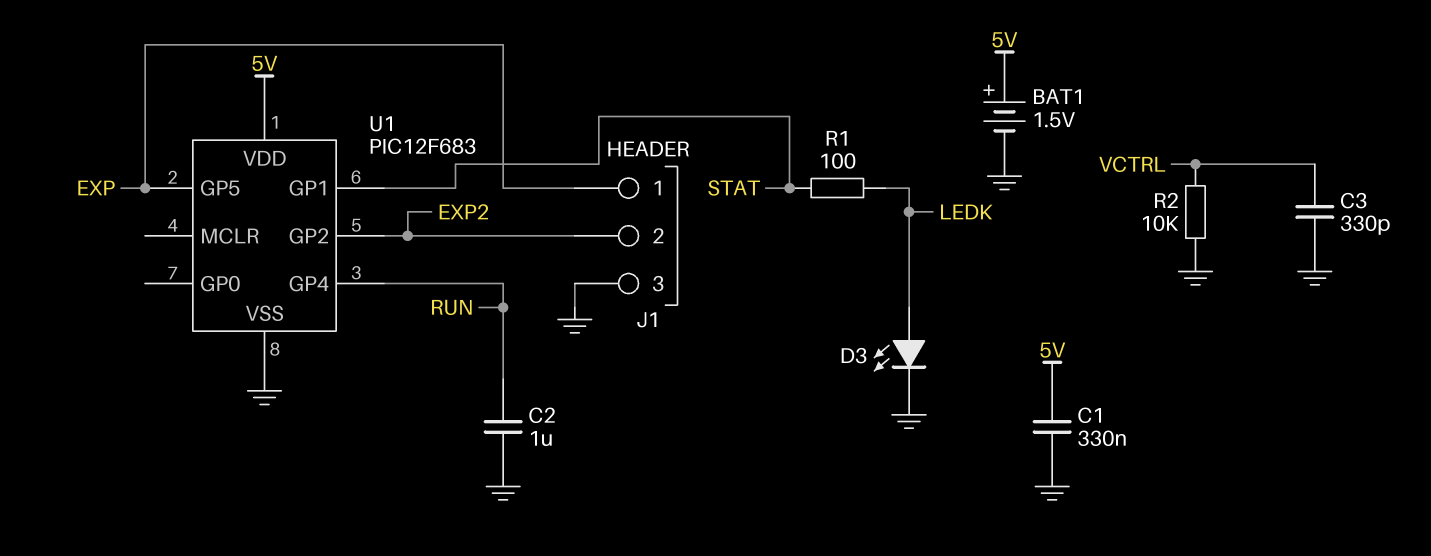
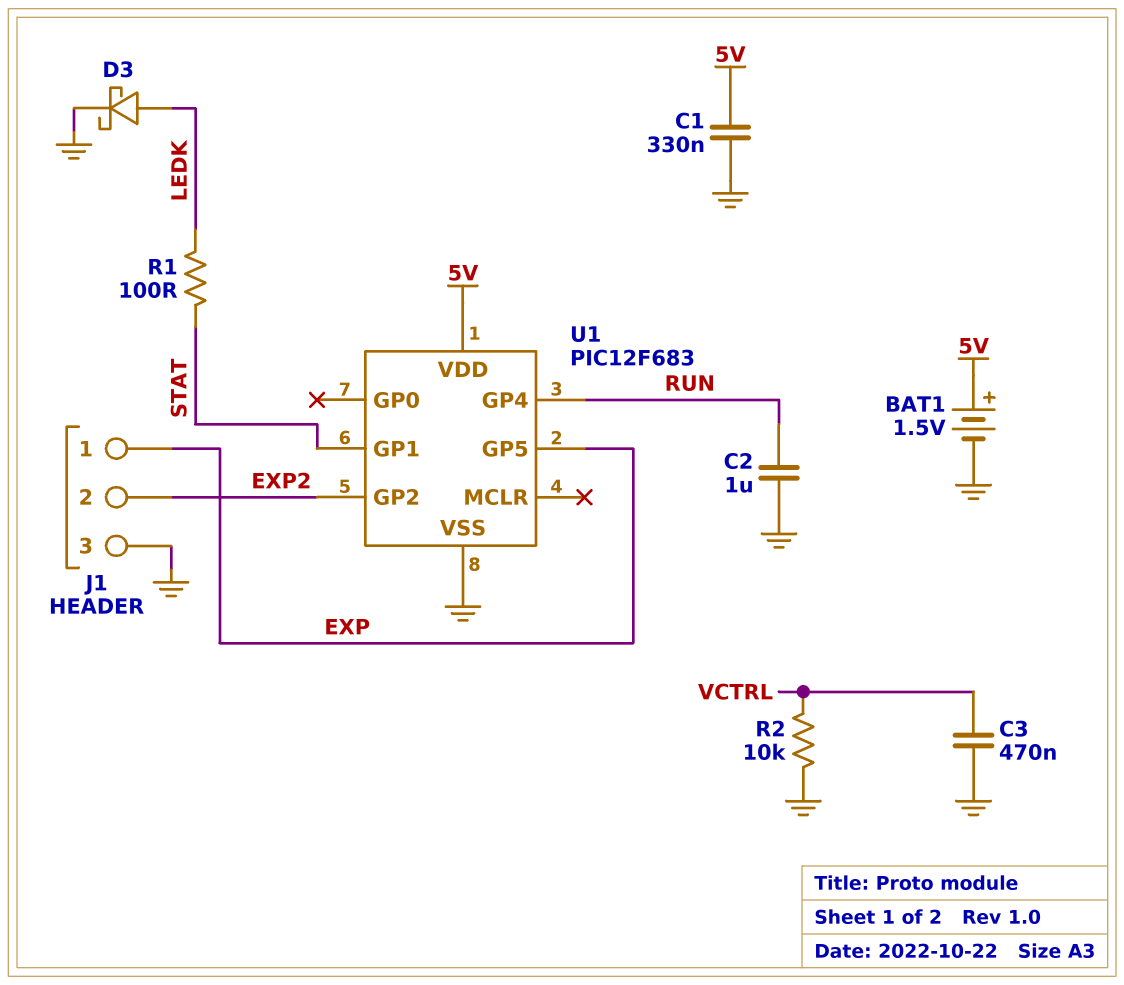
C3: 330pF (GND, VCTRL) -> 470nF (GND, VCTRL)
D3: LED (A LEDK, K GND) -> schottky (A LEDK, K GND)

